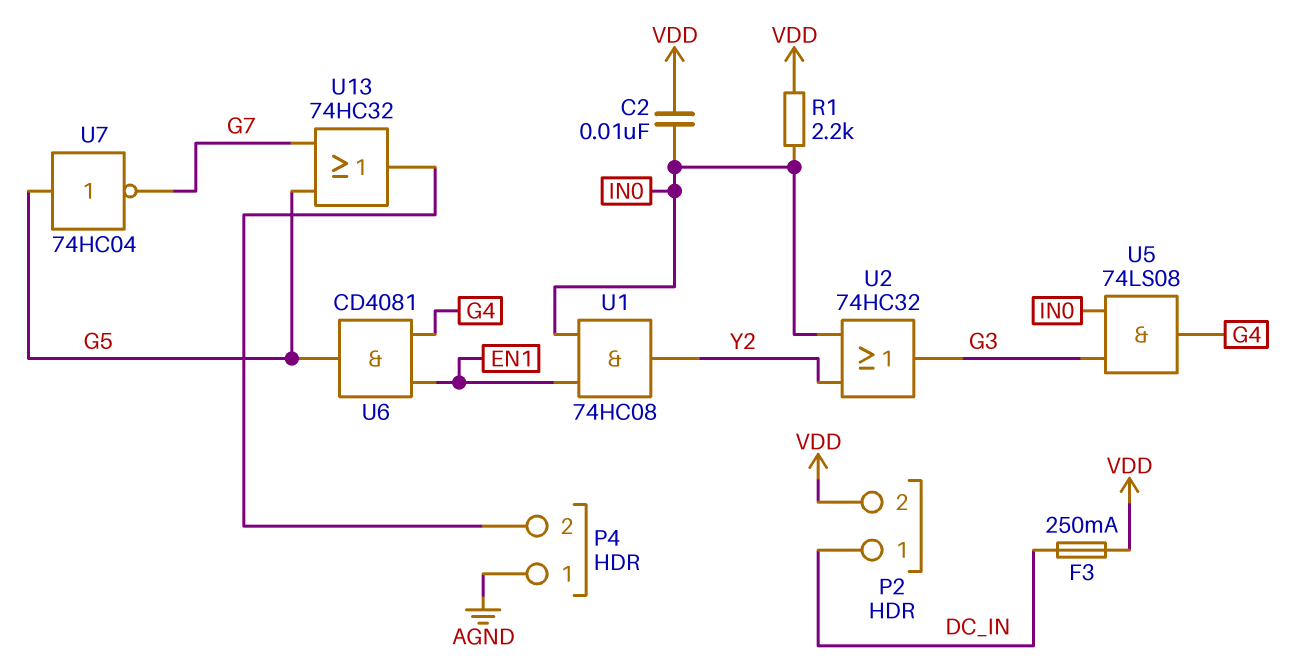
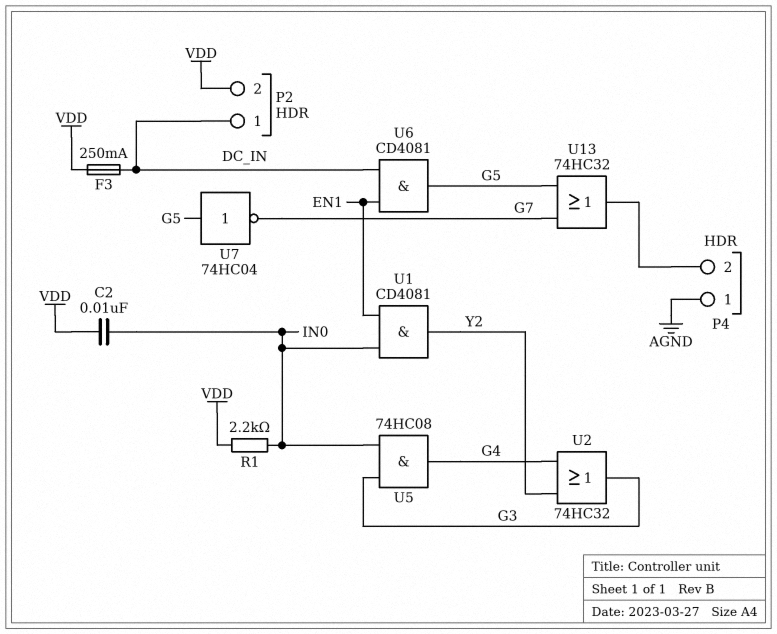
U1: AND 74HC08 (in EN1, in IN0, out Y2) -> AND CD4081 (in EN1, in IN0, out Y2)
U2: OR 74HC32 (in IN0, in Y2, out G3) -> OR 74HC32 (in G4, in Y2, out G3)
U5: AND 74LS08 (in G3, in IN0, out G4) -> AND 74HC08 (in G3, in IN0, out G4)
U6: AND CD4081 (in EN1, in G4, out G5) -> AND CD4081 (in DC_IN, in EN1, out G5)

